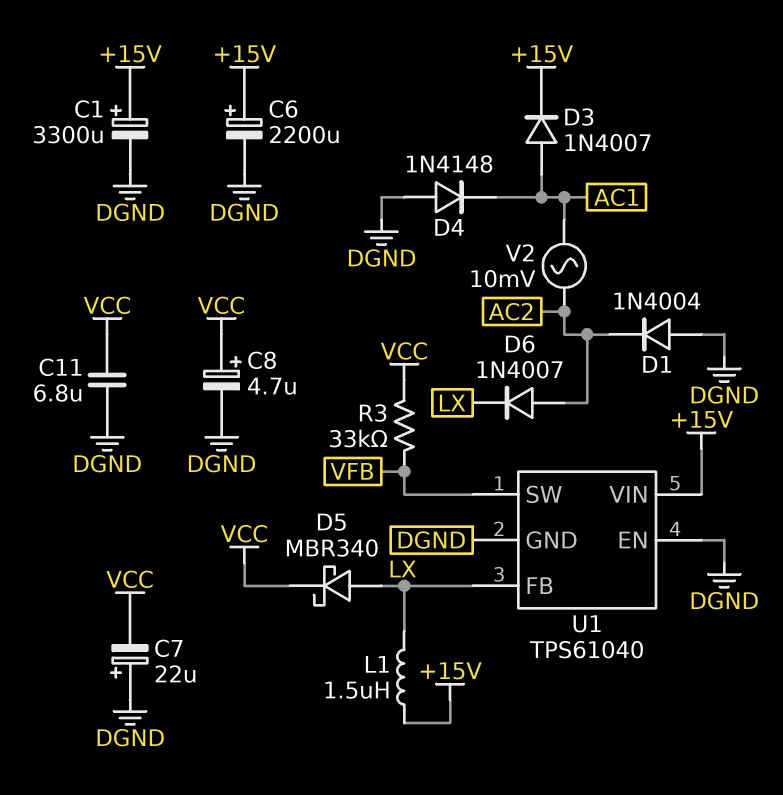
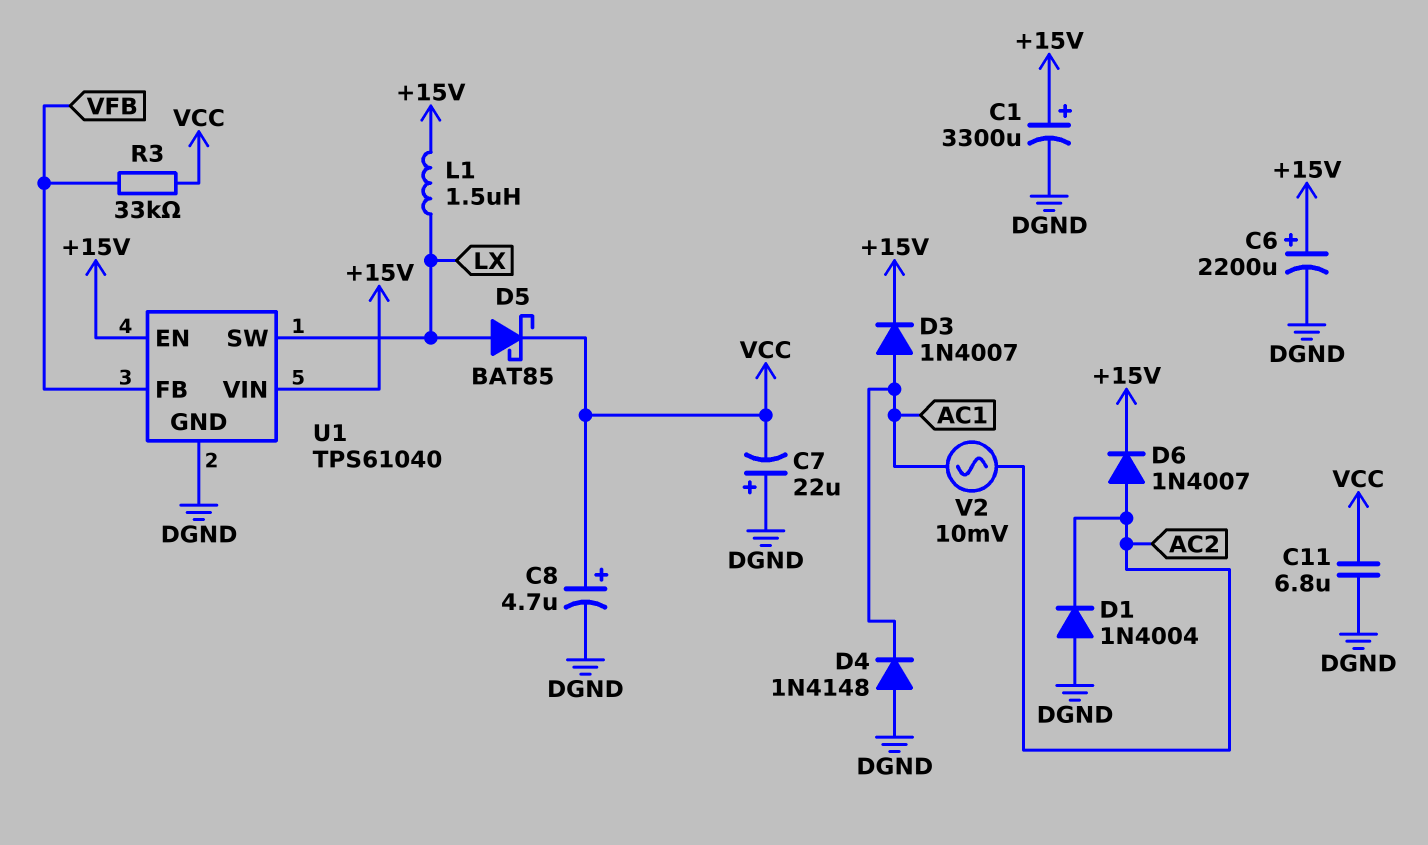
D5: schottky MBR340 (A LX, K VCC) -> schottky BAT85 (A LX, K VCC)
D6: diode 1N4007 (A AC2, K LX) -> diode 1N4007 (A AC2, K +15V)
U1 pin EN: DGND -> +15V
U1 pin FB: LX -> VFB
U1 pin SW: VFB -> LX

